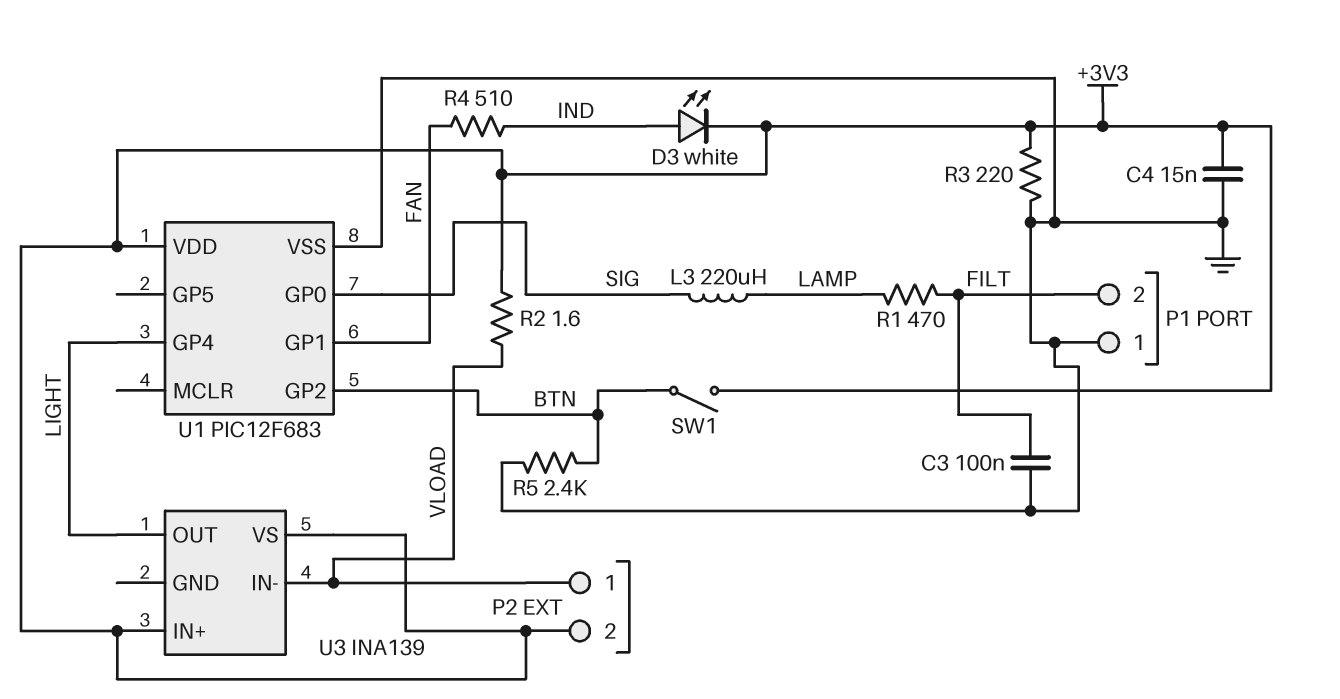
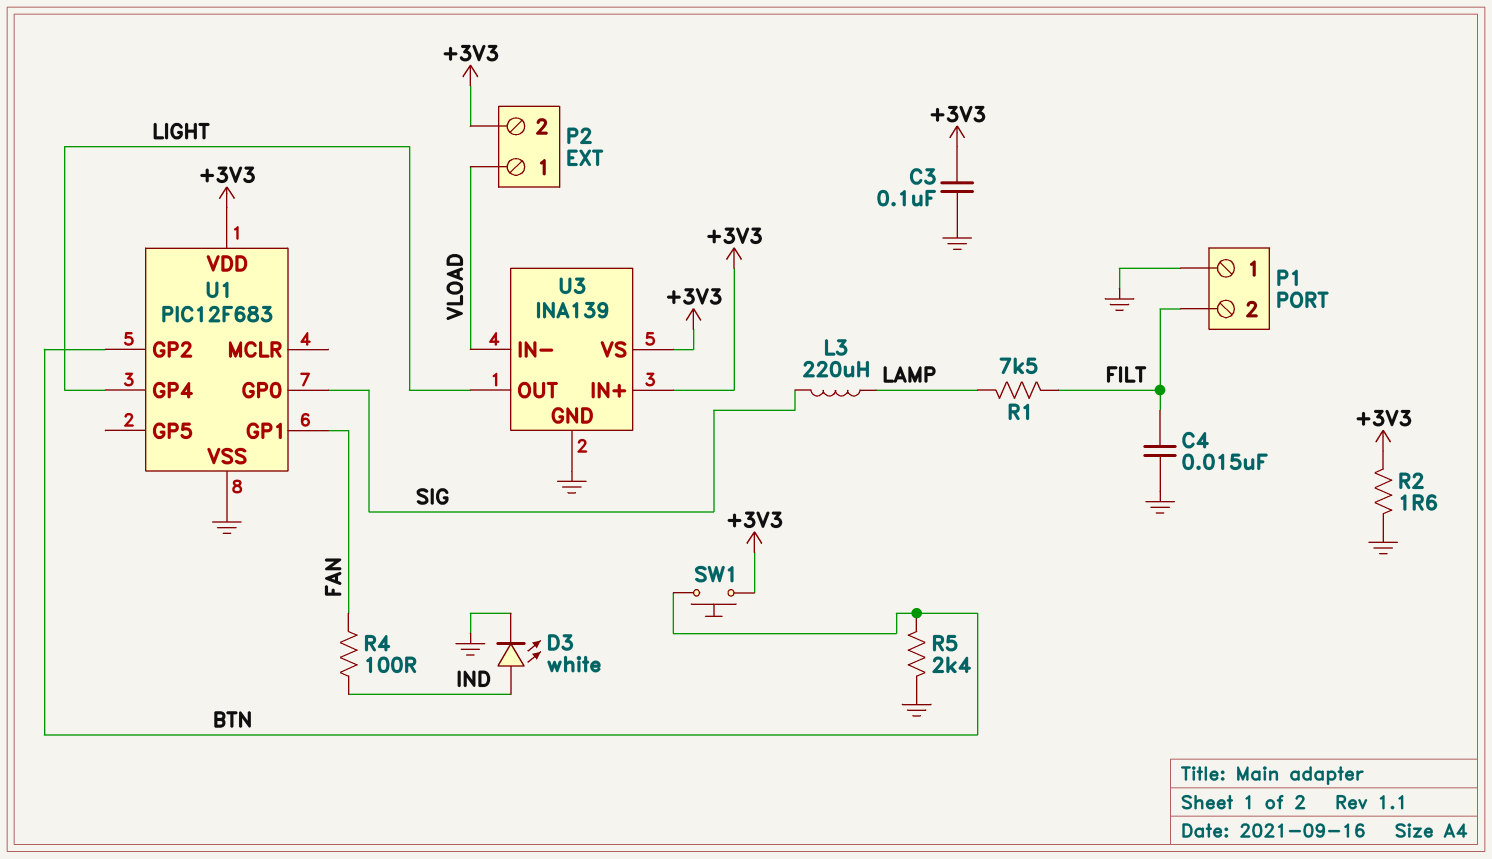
C3: 100nF (FILT, GND) -> 100nF (+3V3, GND)
C4: 15nF (+3V3, GND) -> 15nF (FILT, GND)
D3: LED white (A IND, K +3V3) -> LED white (A IND, K GND)
R1: 470 (FILT, LAMP) -> 7.5k (FILT, LAMP)
R2: 1.6 (+3V3, VLOAD) -> 1.6 (+3V3, GND)
R3: 220 (+3V3, GND) -> none
R4: 510 (FAN, IND) -> 100 (FAN, IND)
SW1: switch (+3V3, BTN) -> button (+3V3, BTN)
U3 pin GND: none -> GND

